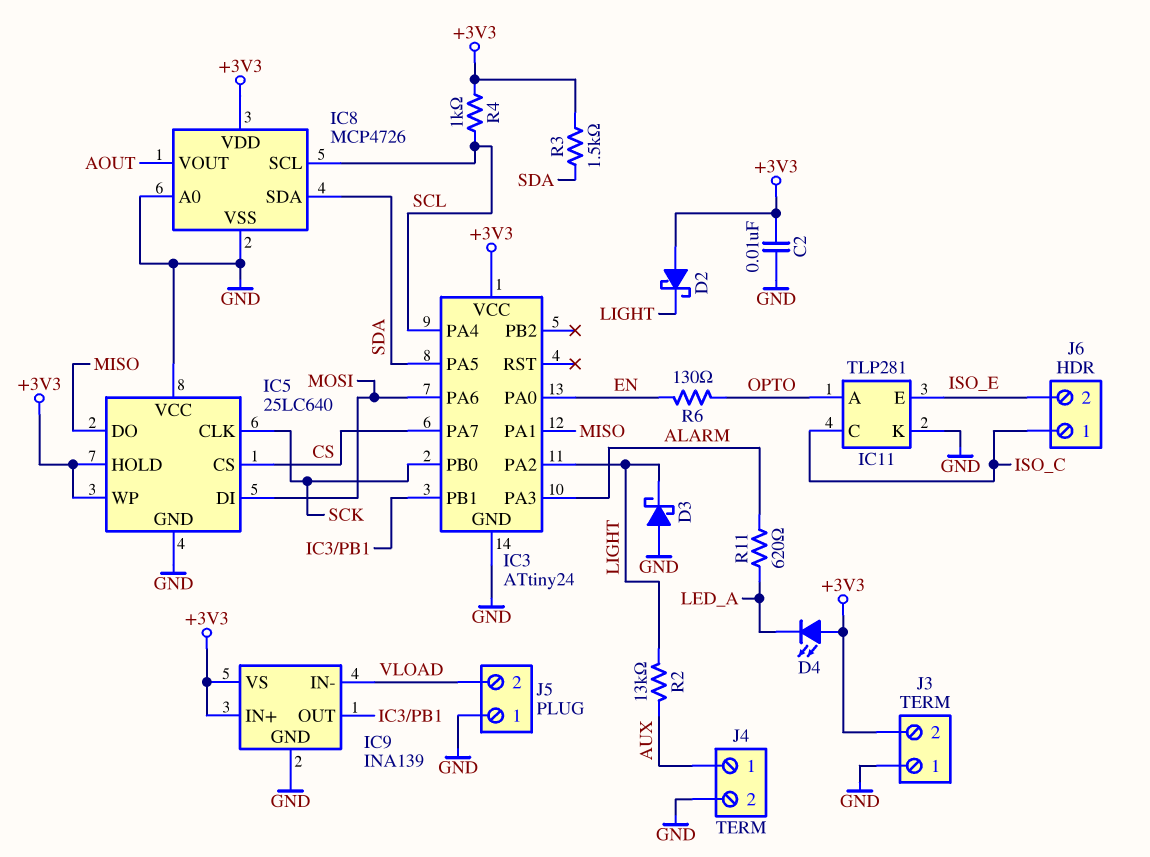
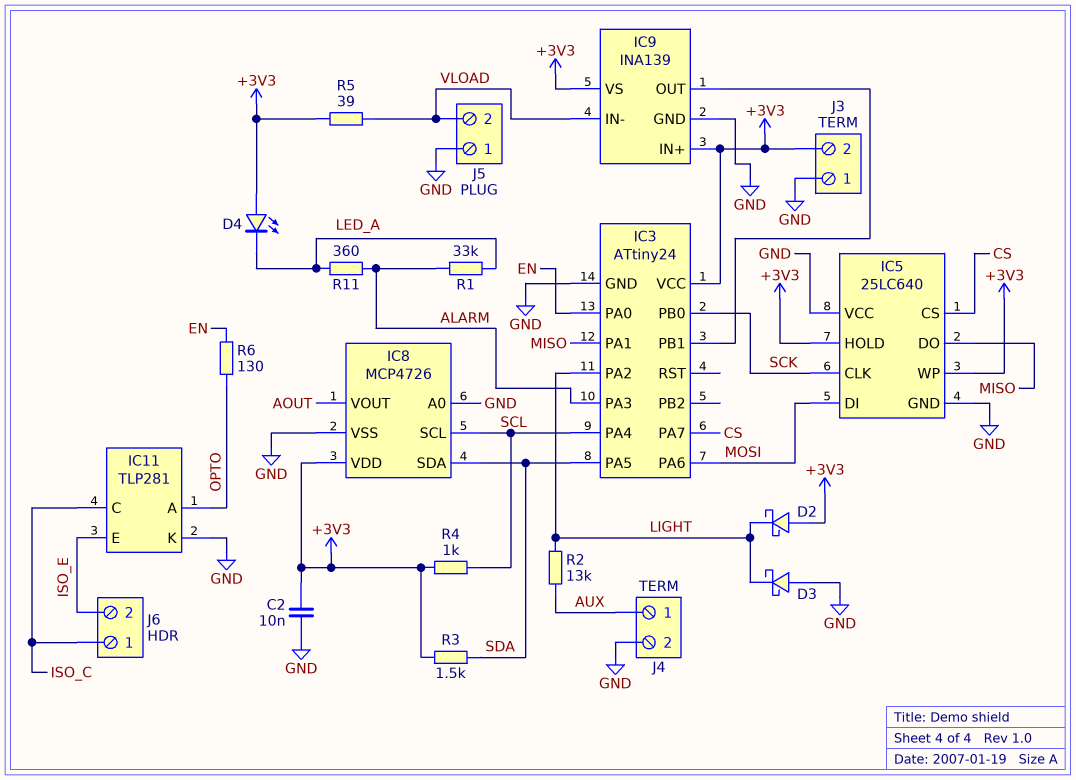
R1: none -> 33k (ALARM, LED_A)
R5: none -> 39 (+3V3, VLOAD)
R11: 620 (ALARM, LED_A) -> 360 (ALARM, LED_A)

